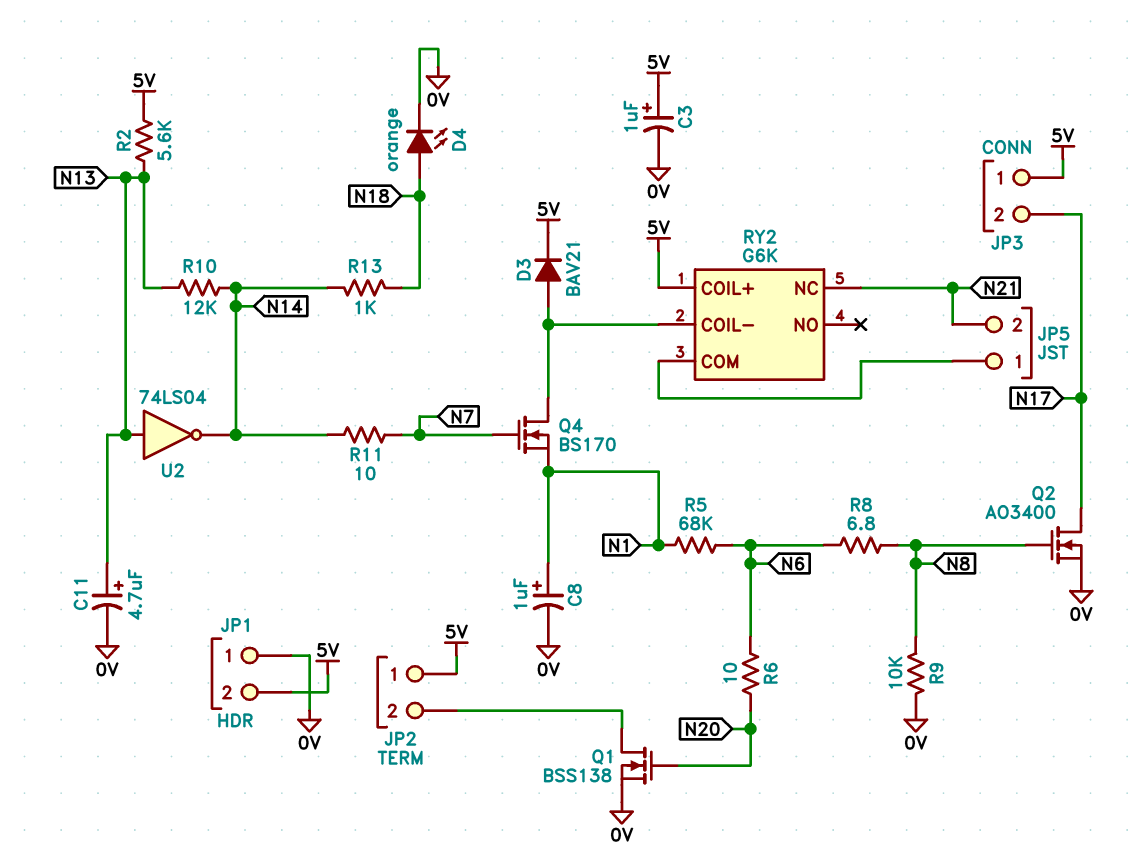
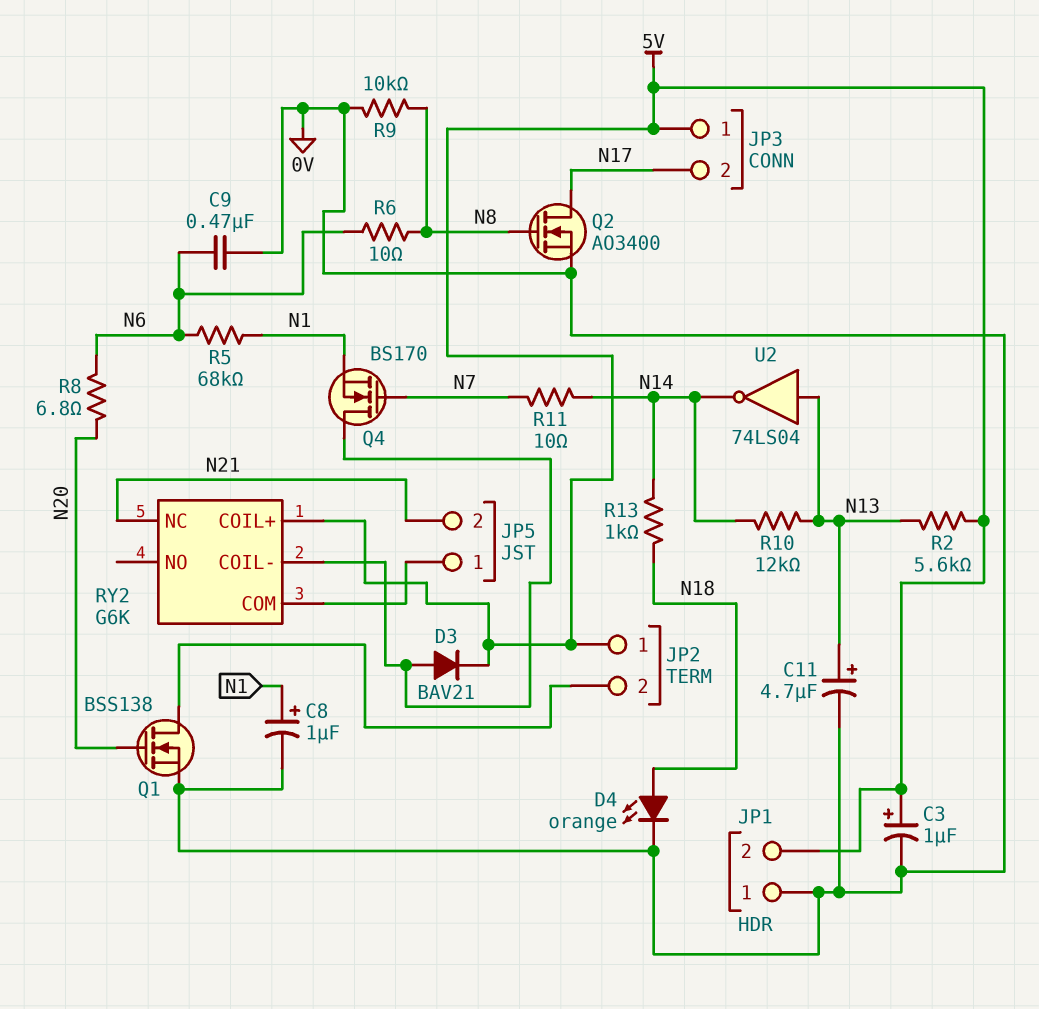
C9: none -> 470nF (0V, N6)
R6: 10 (N6, N20) -> 10 (N6, N8)
R8: 6.8 (N6, N8) -> 6.8 (N6, N20)

